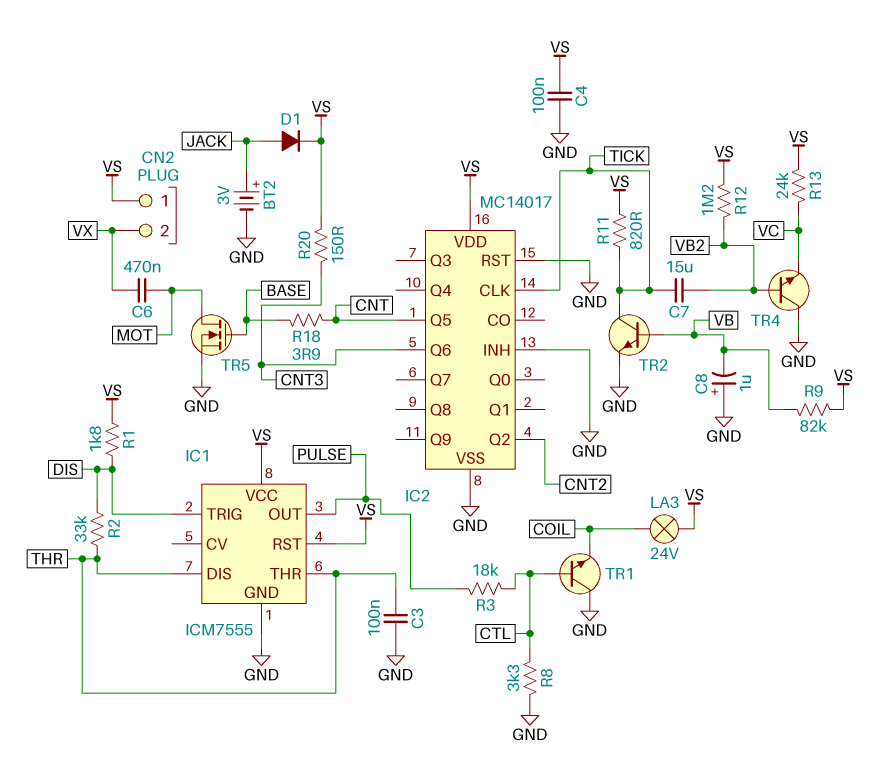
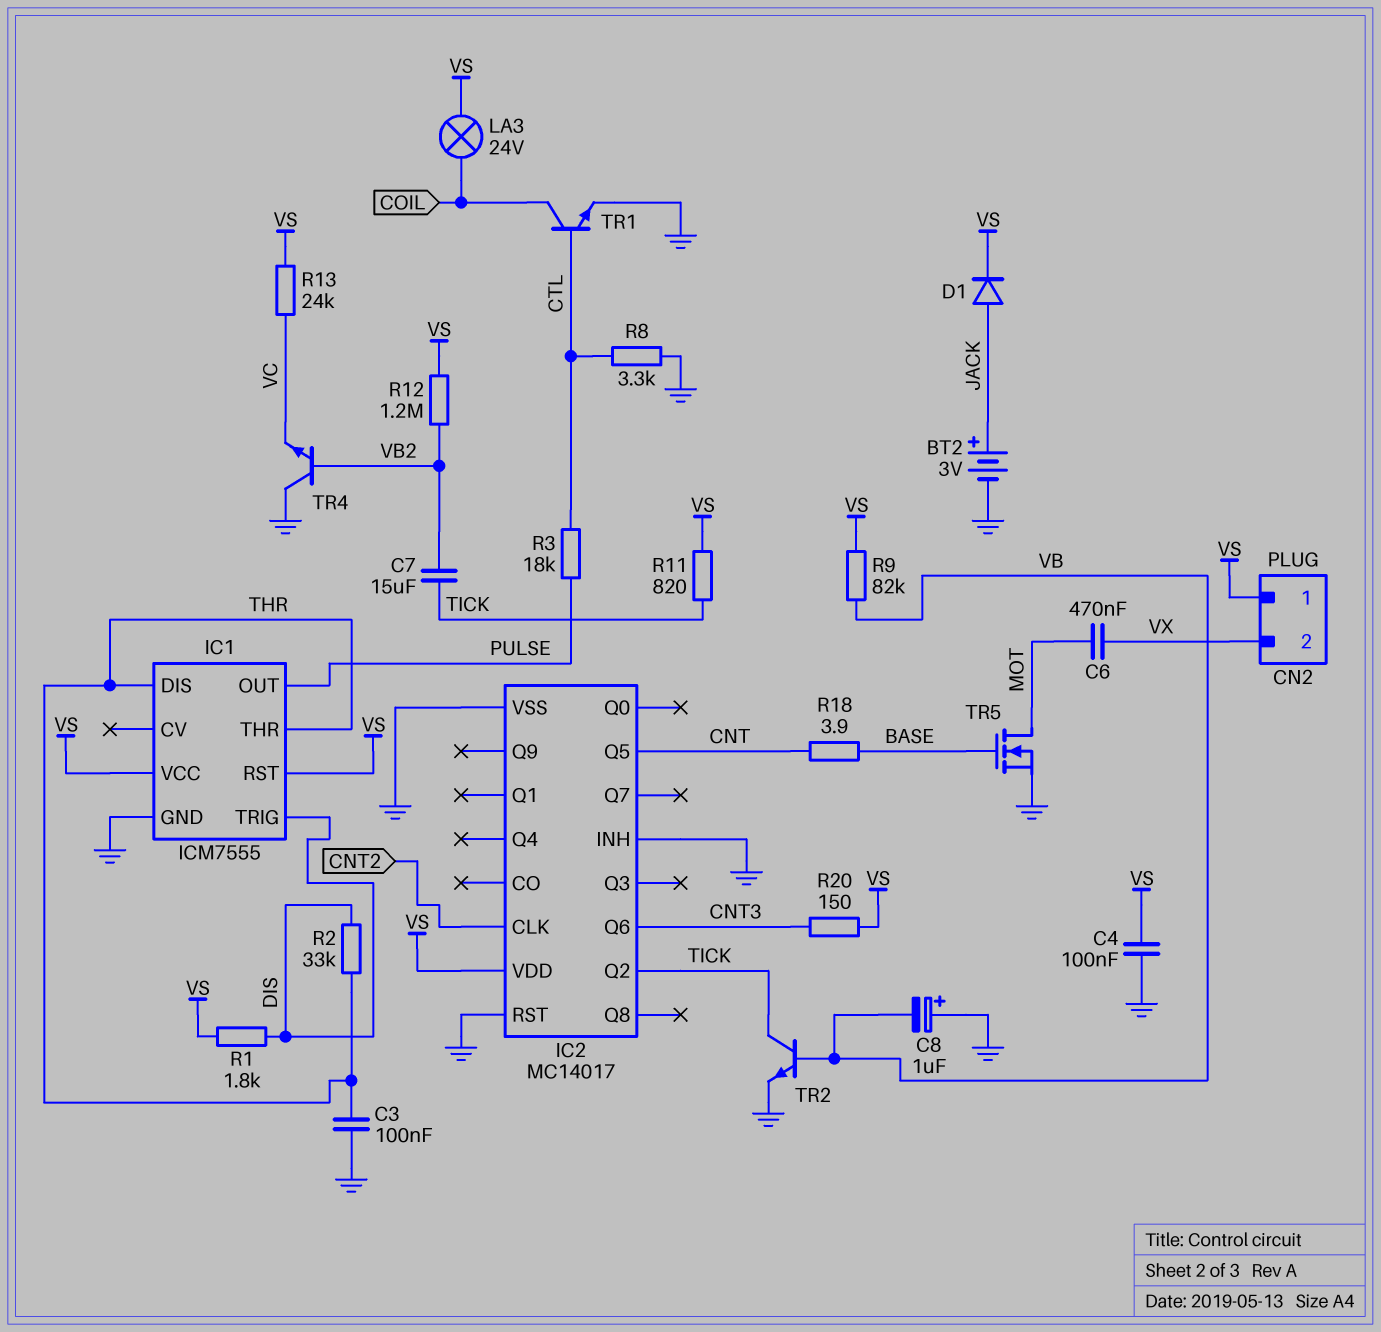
IC2 pin CLK: TICK -> CNT2
IC2 pin Q2: CNT2 -> TICK
TR1: NPN (B CTL, C GND, E COIL) -> NPN (B CTL, C COIL, E GND)

